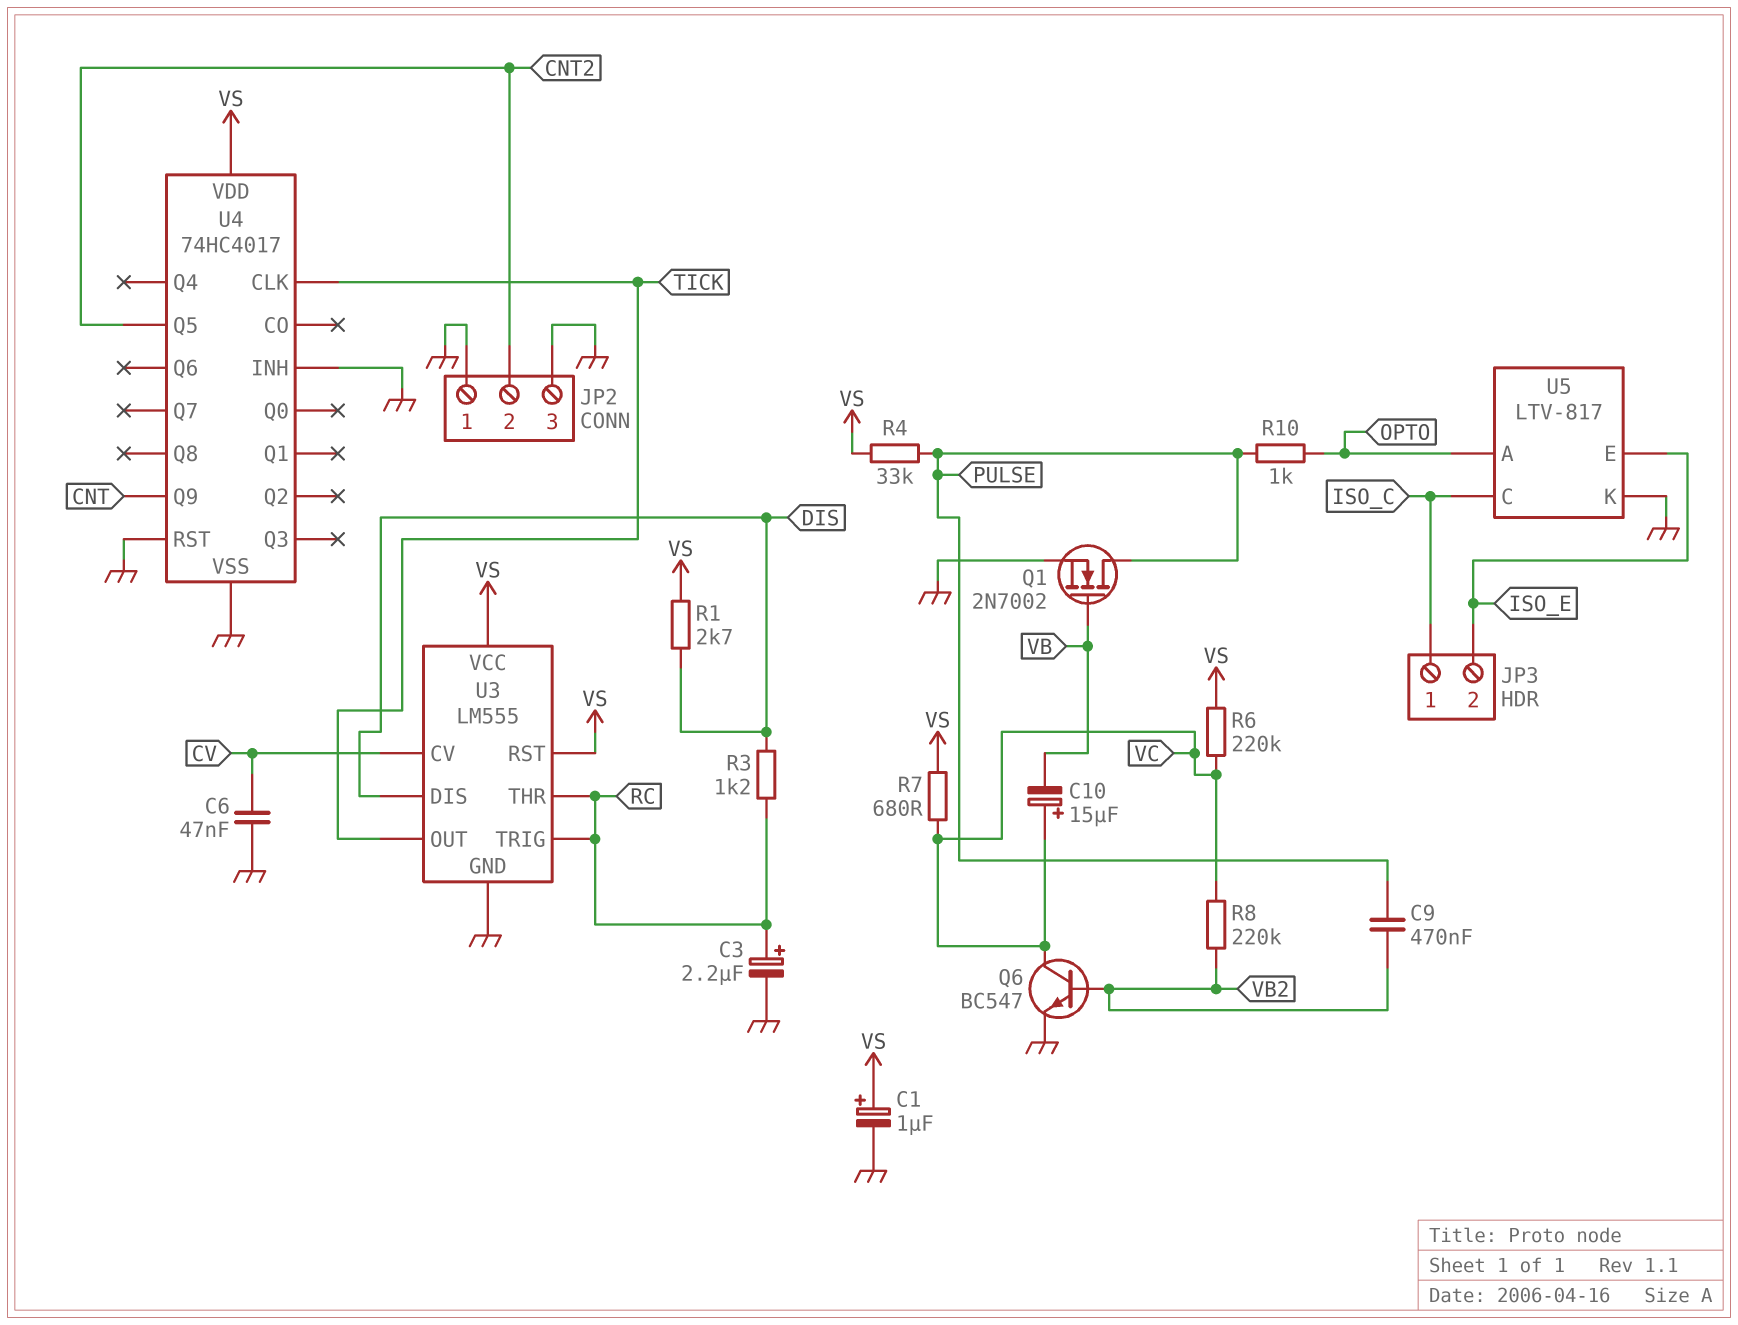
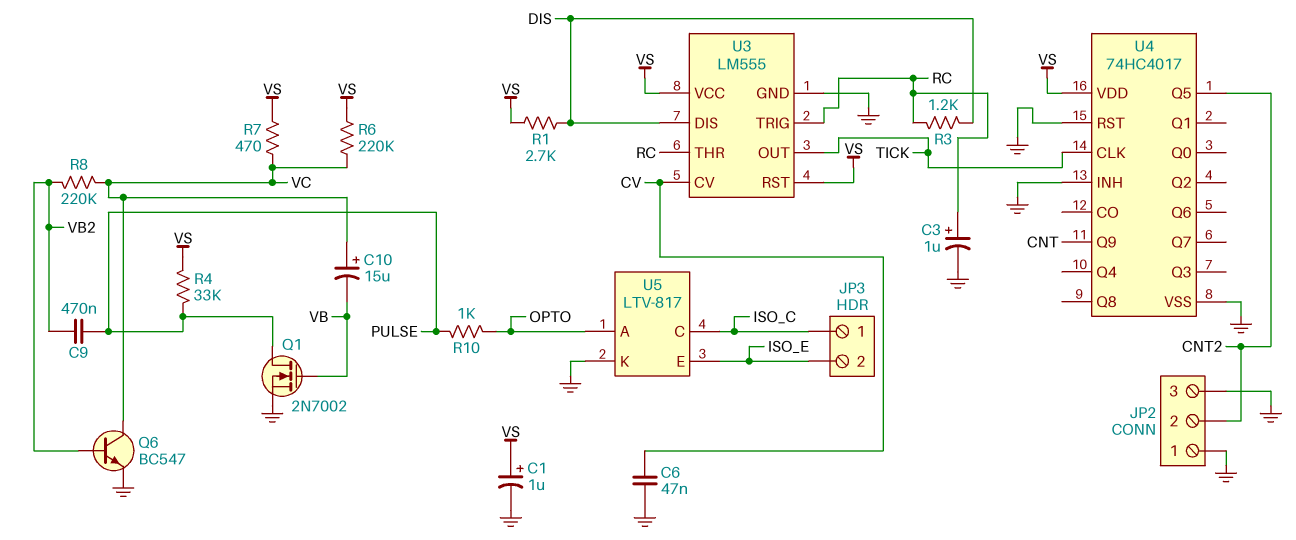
C3: 2.2uF (plus RC, minus GND) -> 1uF (plus RC, minus GND)
R7: 680 (VC, VS) -> 470 (VC, VS)

